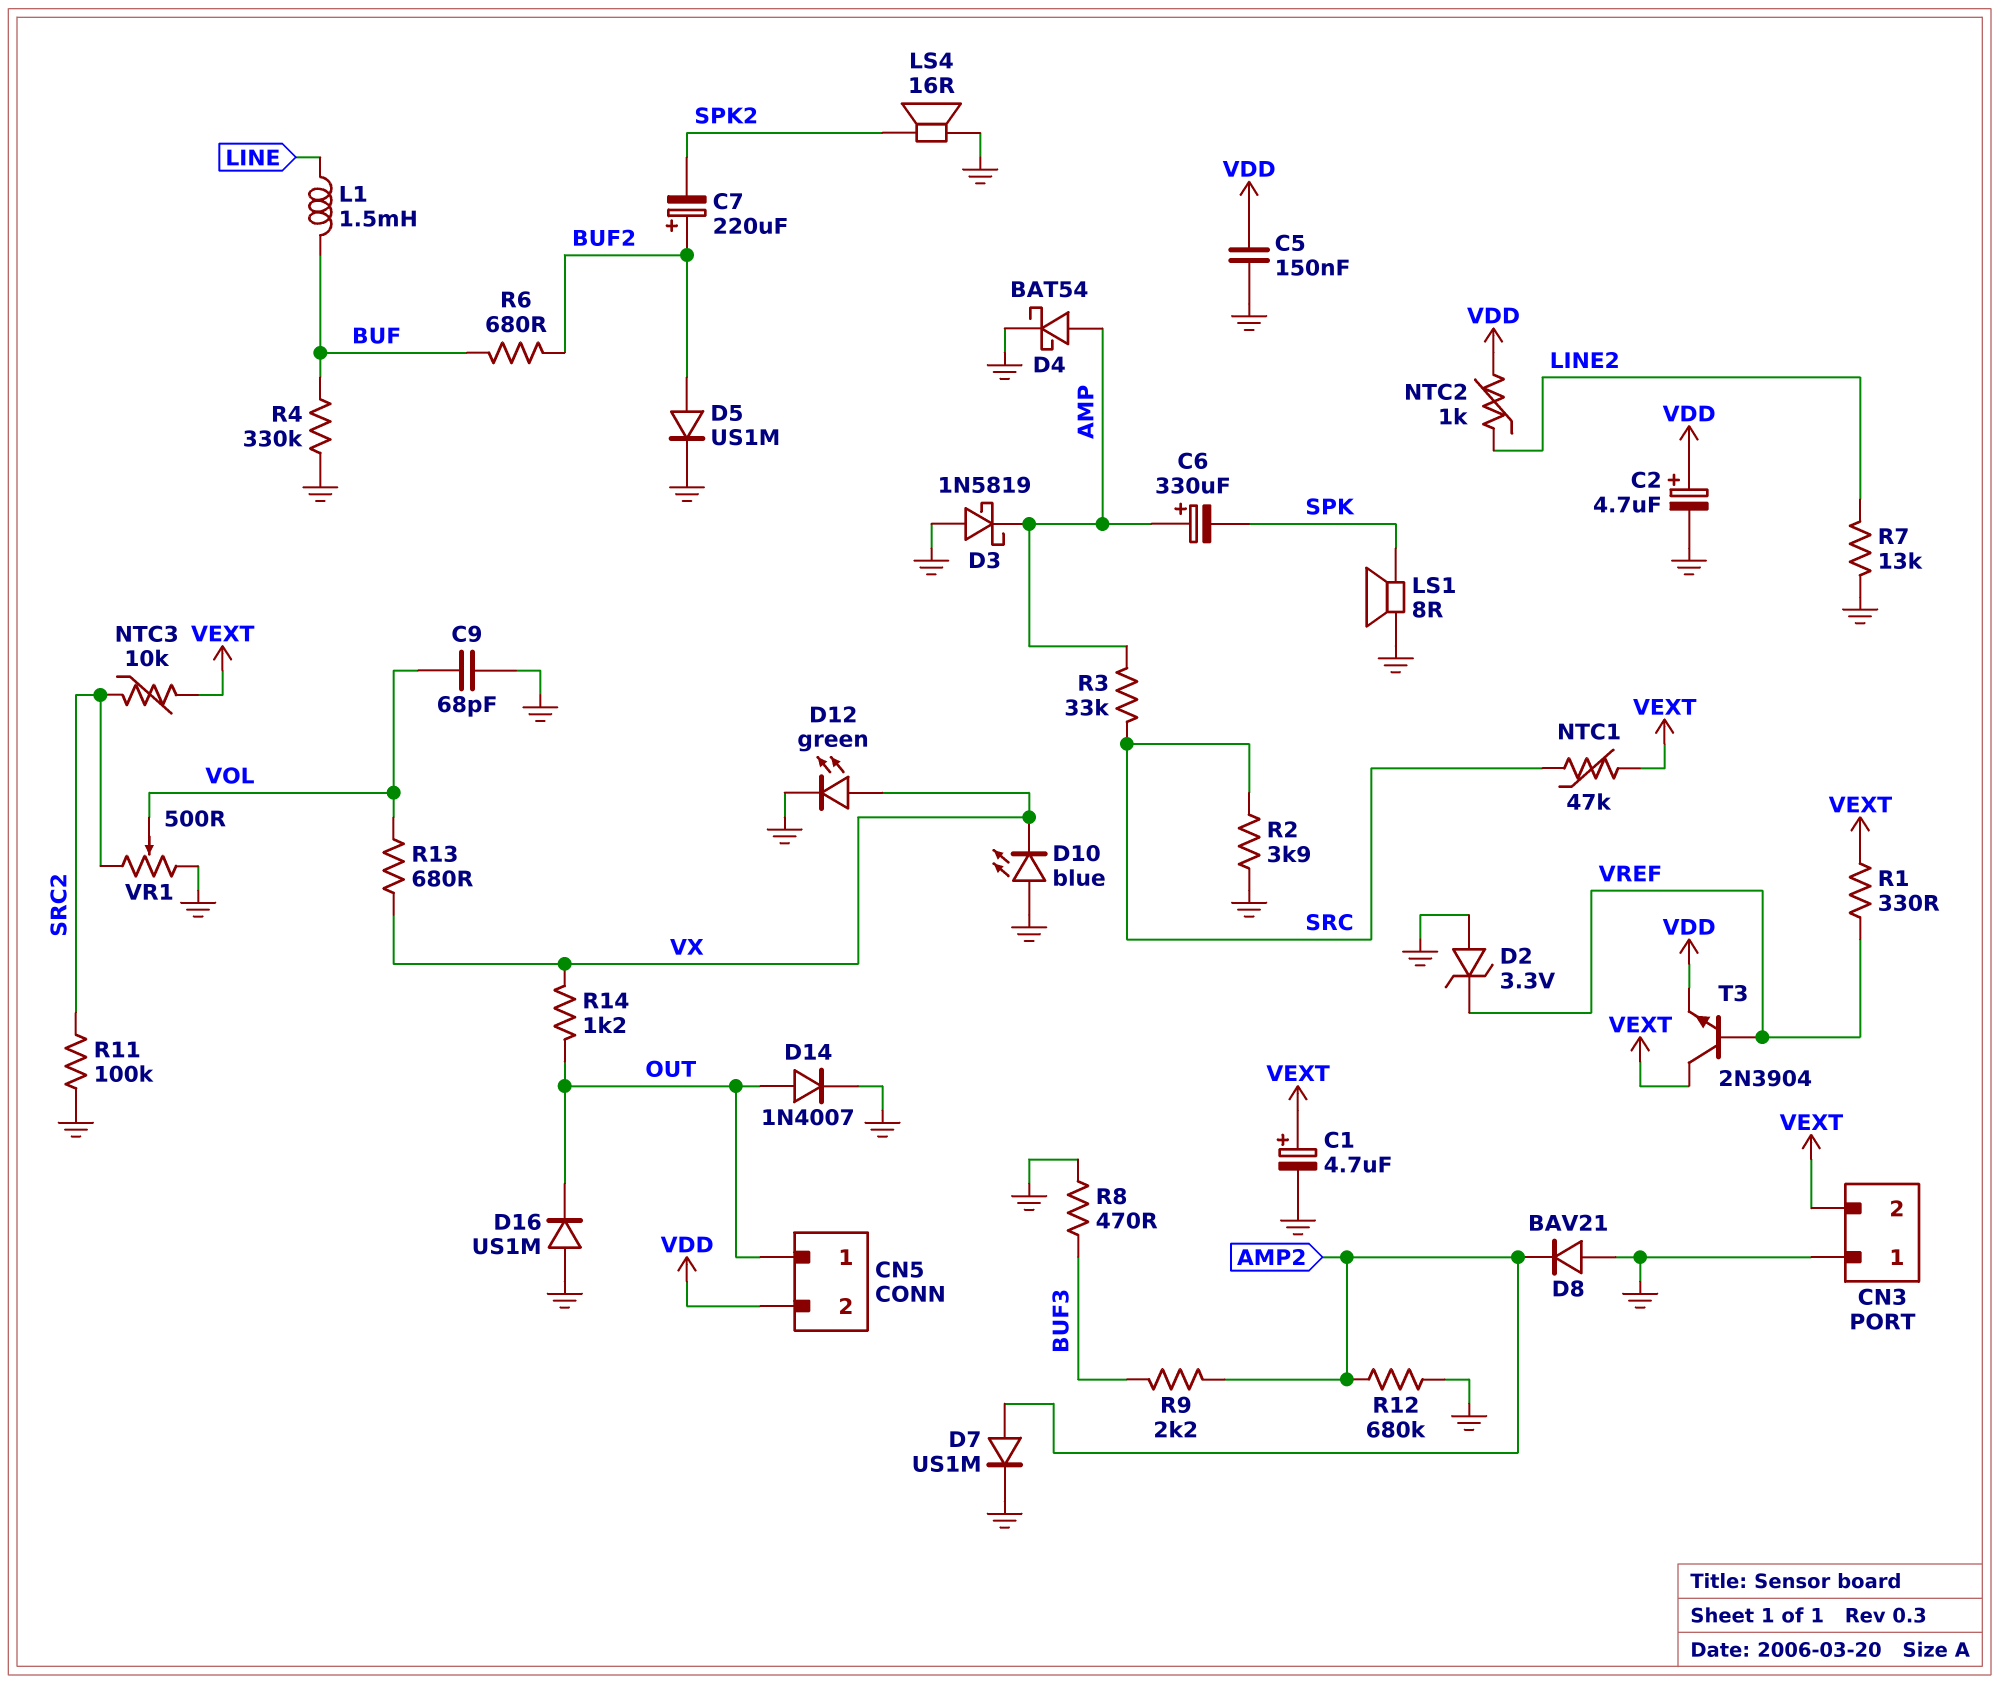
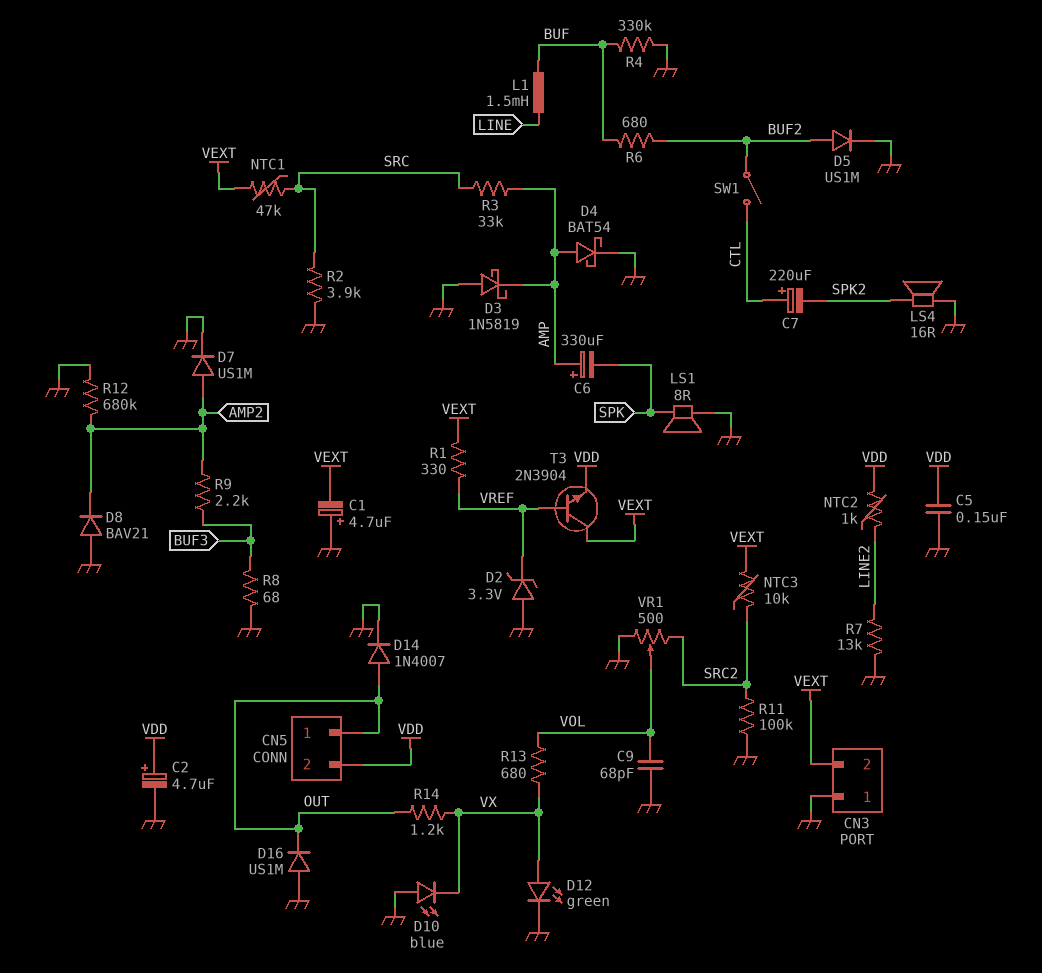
C1: 4.7uF (plus VEXT, minus GND) -> 4.7uF (plus GND, minus VEXT)
C7: 220uF (plus BUF2, minus SPK2) -> 220uF (plus CTL, minus SPK2)
R8: 470 (BUF3, GND) -> 68 (BUF3, GND)
SW1: none -> switch (BUF2, CTL)

